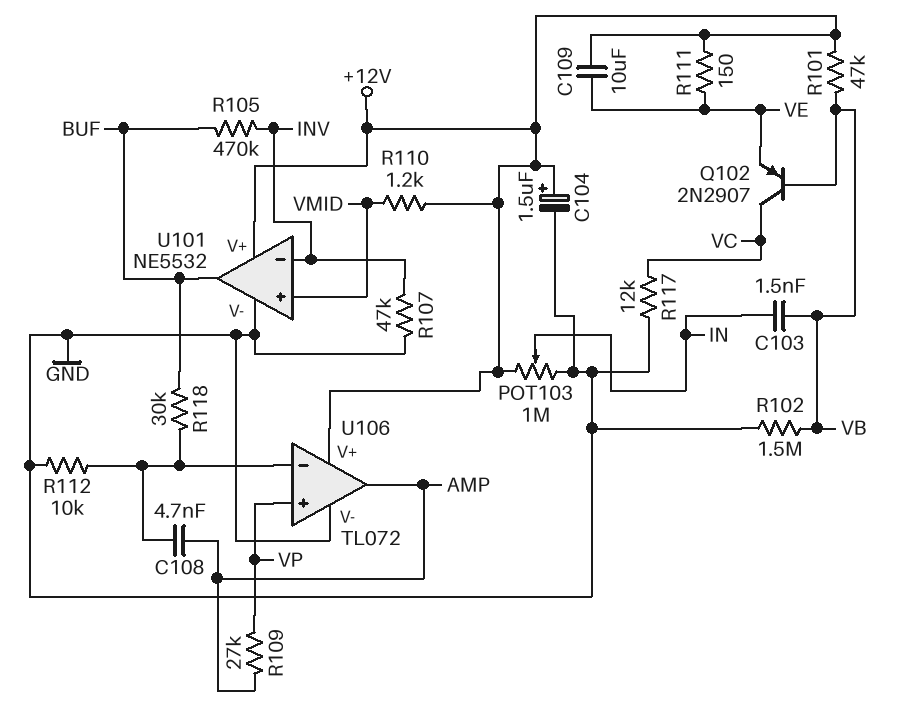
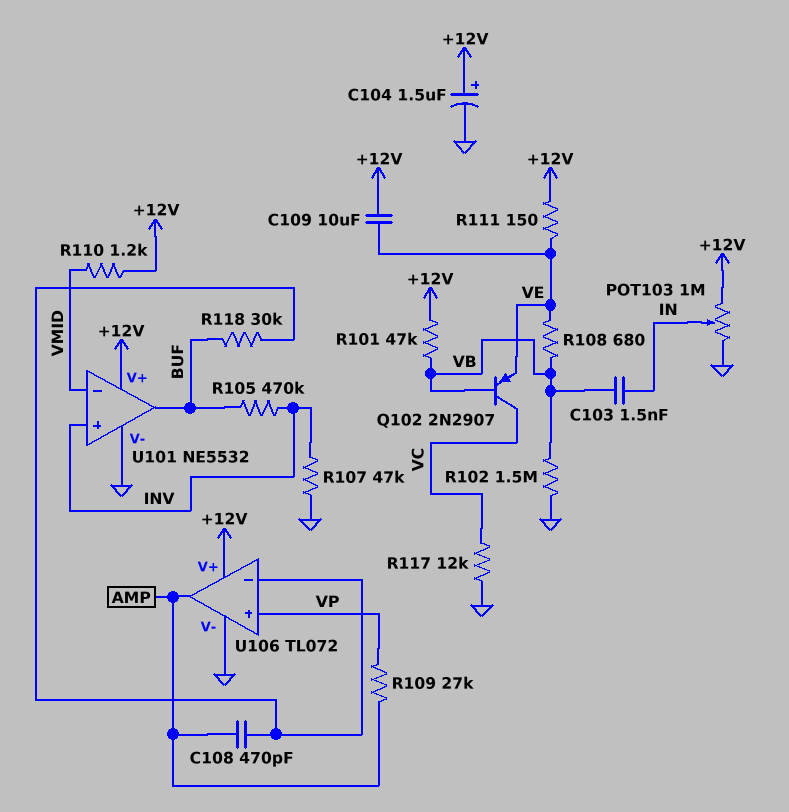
C108: 4.7nF (AMP, U106/in-) -> 470pF (AMP, U106/in-)
R108: none -> 680 (VB, VE)
R112: 10k (GND, U106/in-) -> none
U101 pin in+: VMID -> INV
U101 pin in-: INV -> VMID

